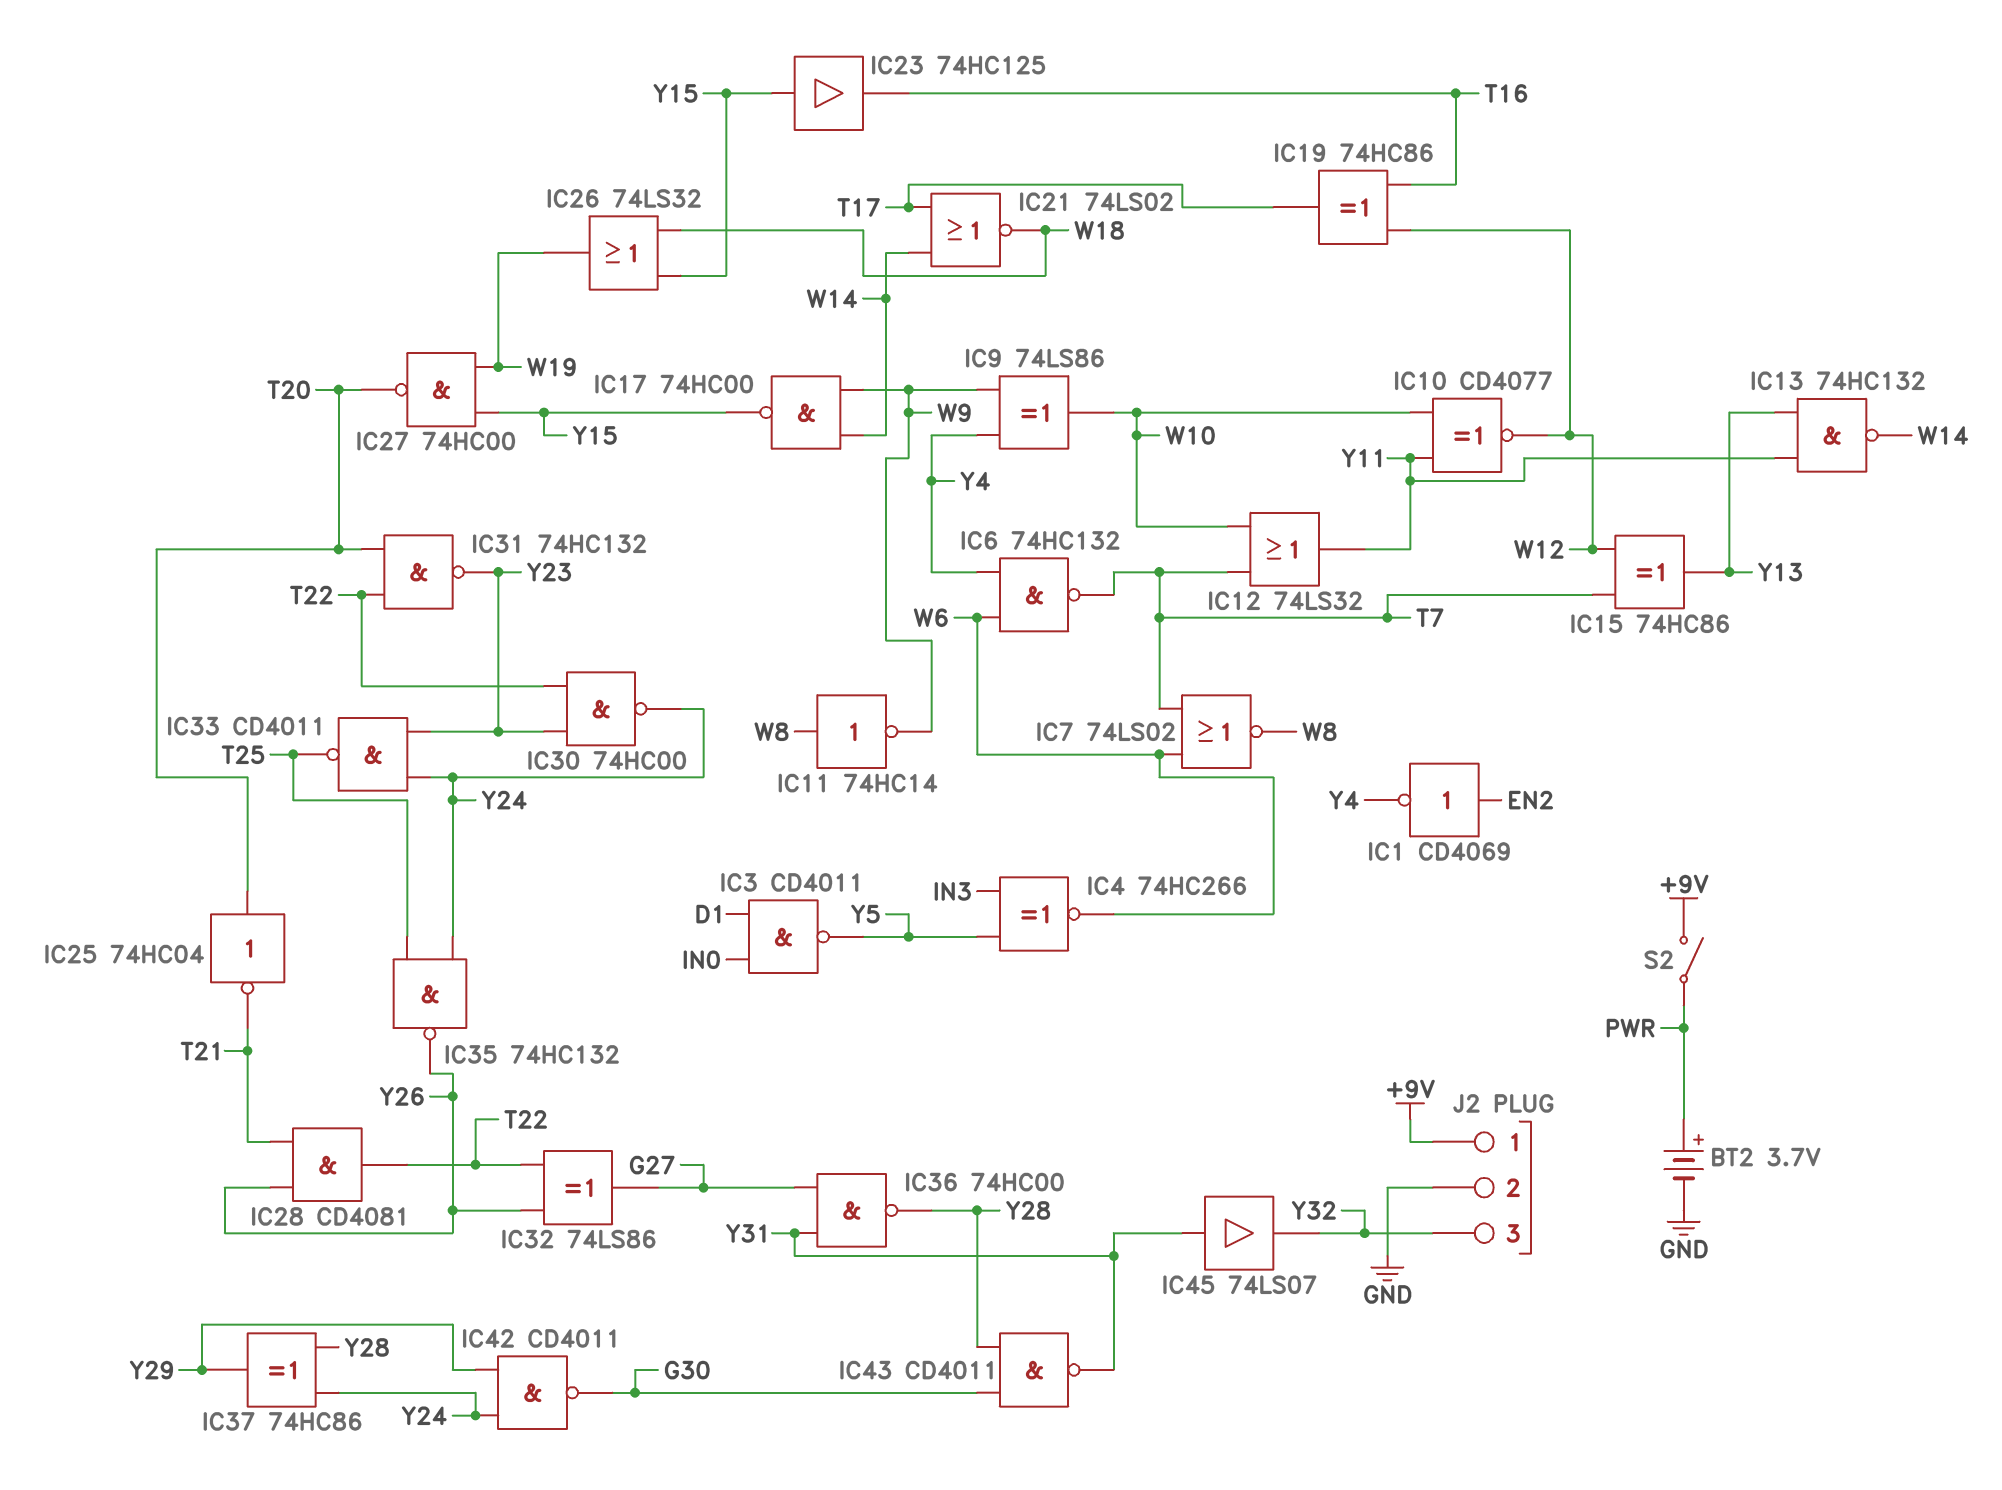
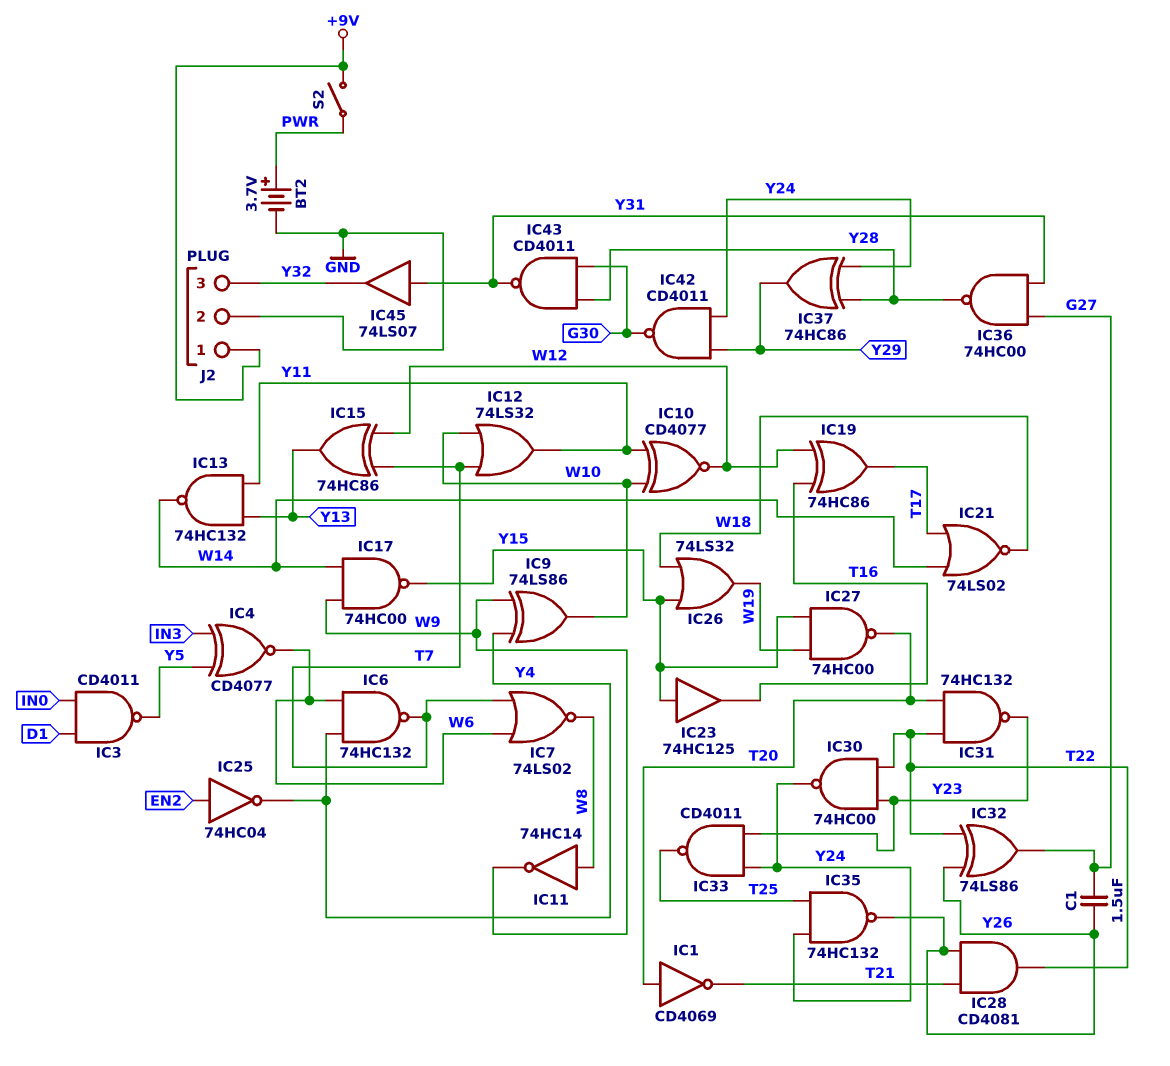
C1: none -> 1.5uF (G27, Y26)
IC1: NOT CD4069 (in EN2, out Y4) -> NOT CD4069 (in T20, out T21)
IC4: XNOR 74HC266 (in IN3, in Y5, out W6) -> XNOR CD4077 (in IN3, in Y5, out W6)
IC25: NOT 74HC04 (in T20, out T21) -> NOT 74HC04 (in EN2, out Y4)

